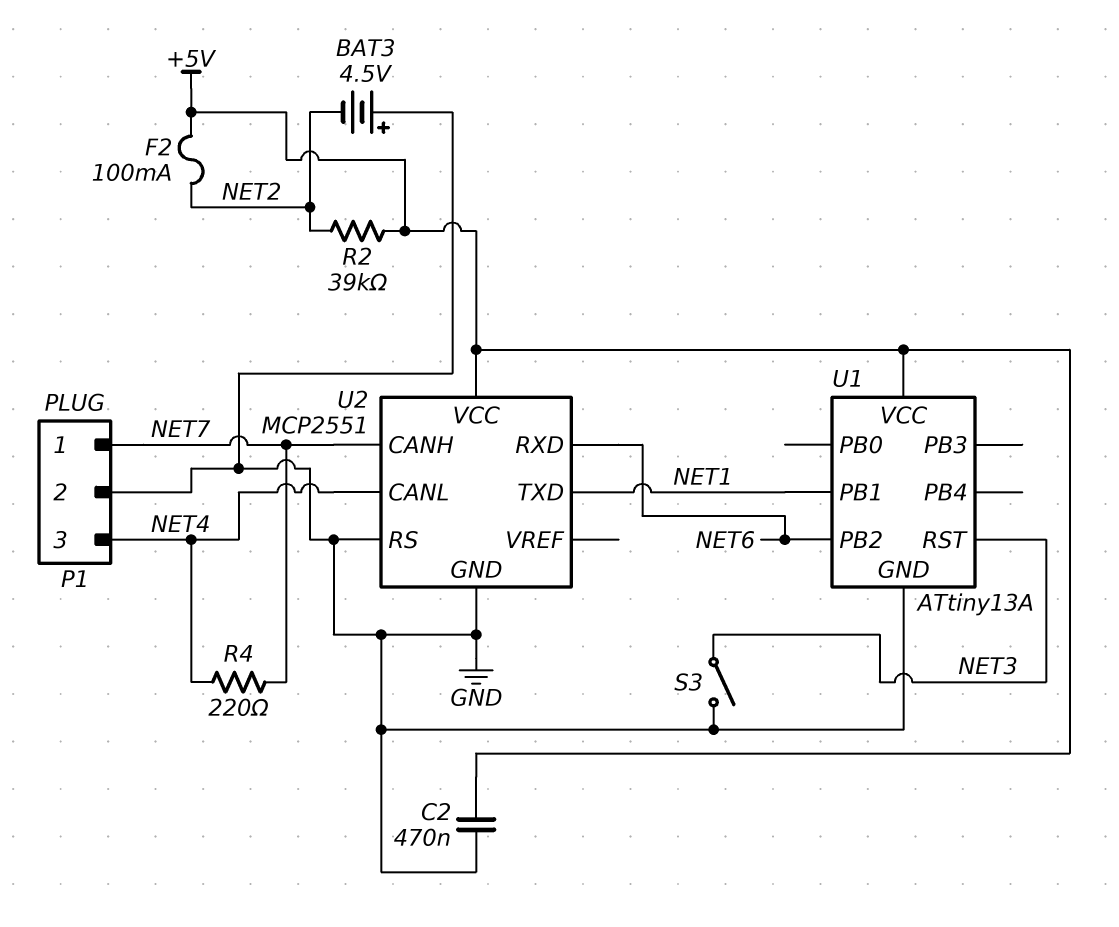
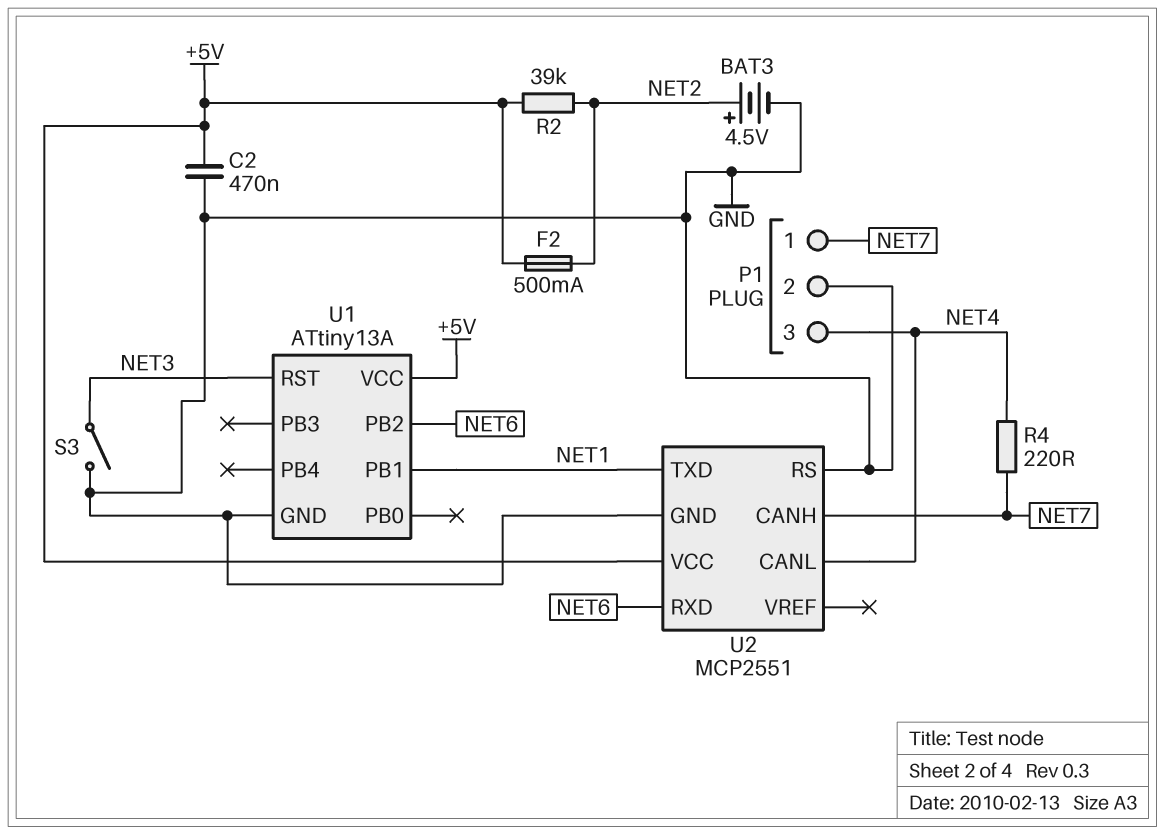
BAT3: 4.5V (plus GND, minus NET2) -> 4.5V (plus NET2, minus GND)
F2: 100mA (+5V, NET2) -> 500mA (+5V, NET2)

